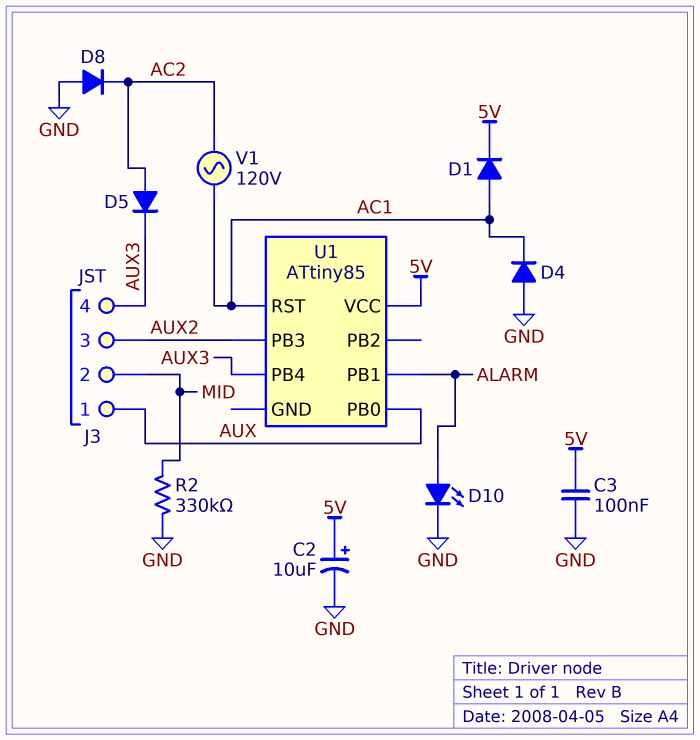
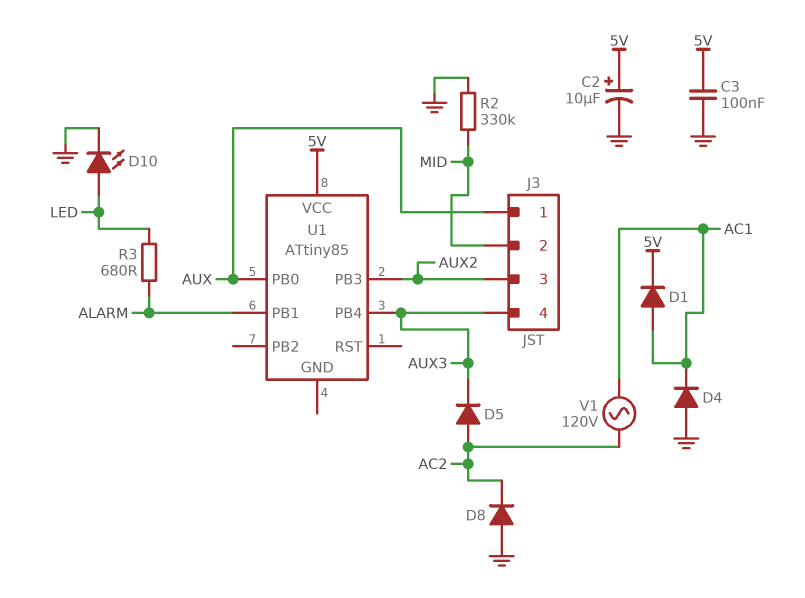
D10: LED (A ALARM, K GND) -> LED (A LED, K GND)
R3: none -> 680 (ALARM, LED)
U1 pin RST: AC1 -> none

